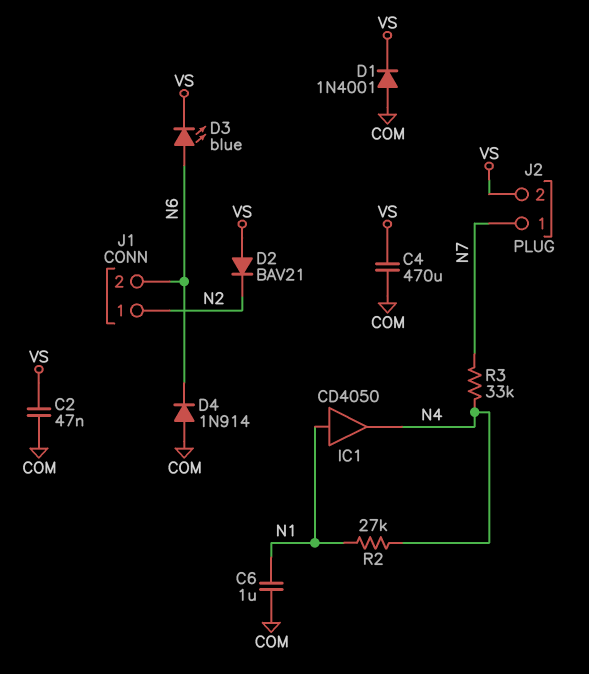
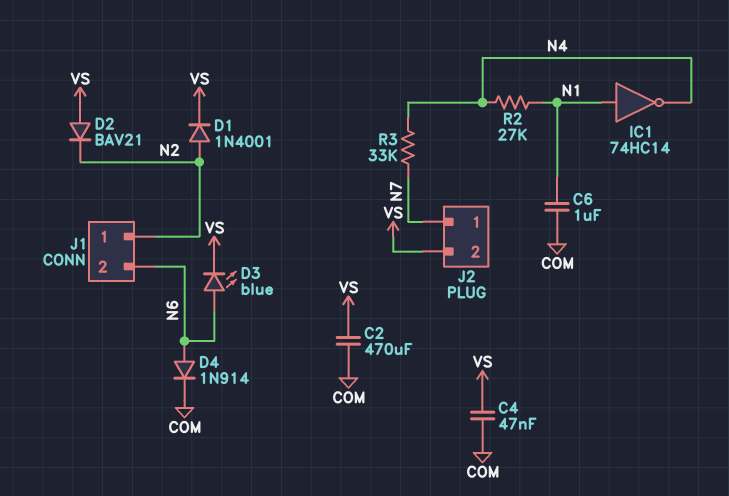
C2: 47nF (COM, VS) -> 470uF (COM, VS)
C4: 470uF (COM, VS) -> 47nF (COM, VS)
D1: diode 1N4001 (A COM, K VS) -> diode 1N4001 (A N2, K VS)
D4: diode 1N914 (A COM, K N6) -> diode 1N914 (A N6, K COM)
IC1: buffer CD4050 (in N1, out N4) -> NOT 74HC14 (in N1, out N4)

